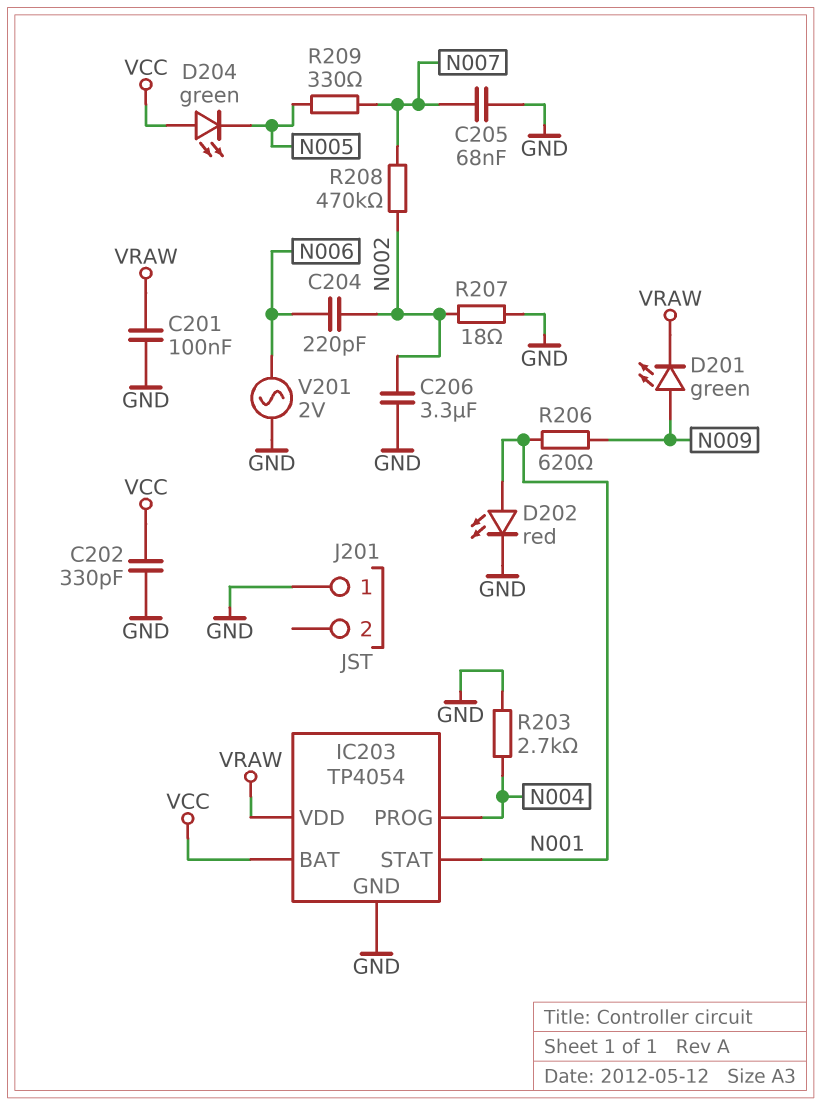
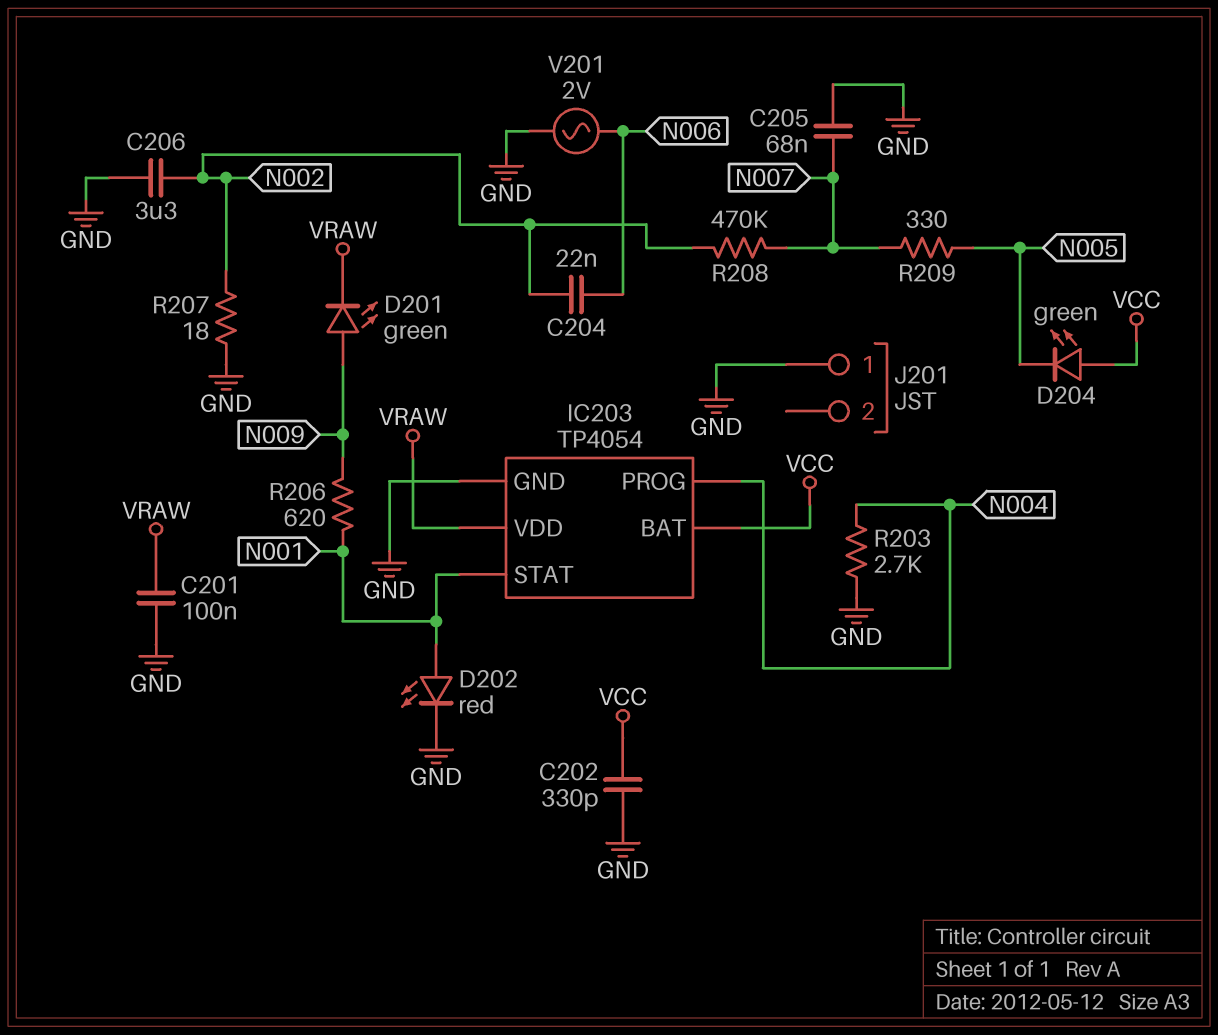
C204: 220pF (N002, N006) -> 22nF (N002, N006)

